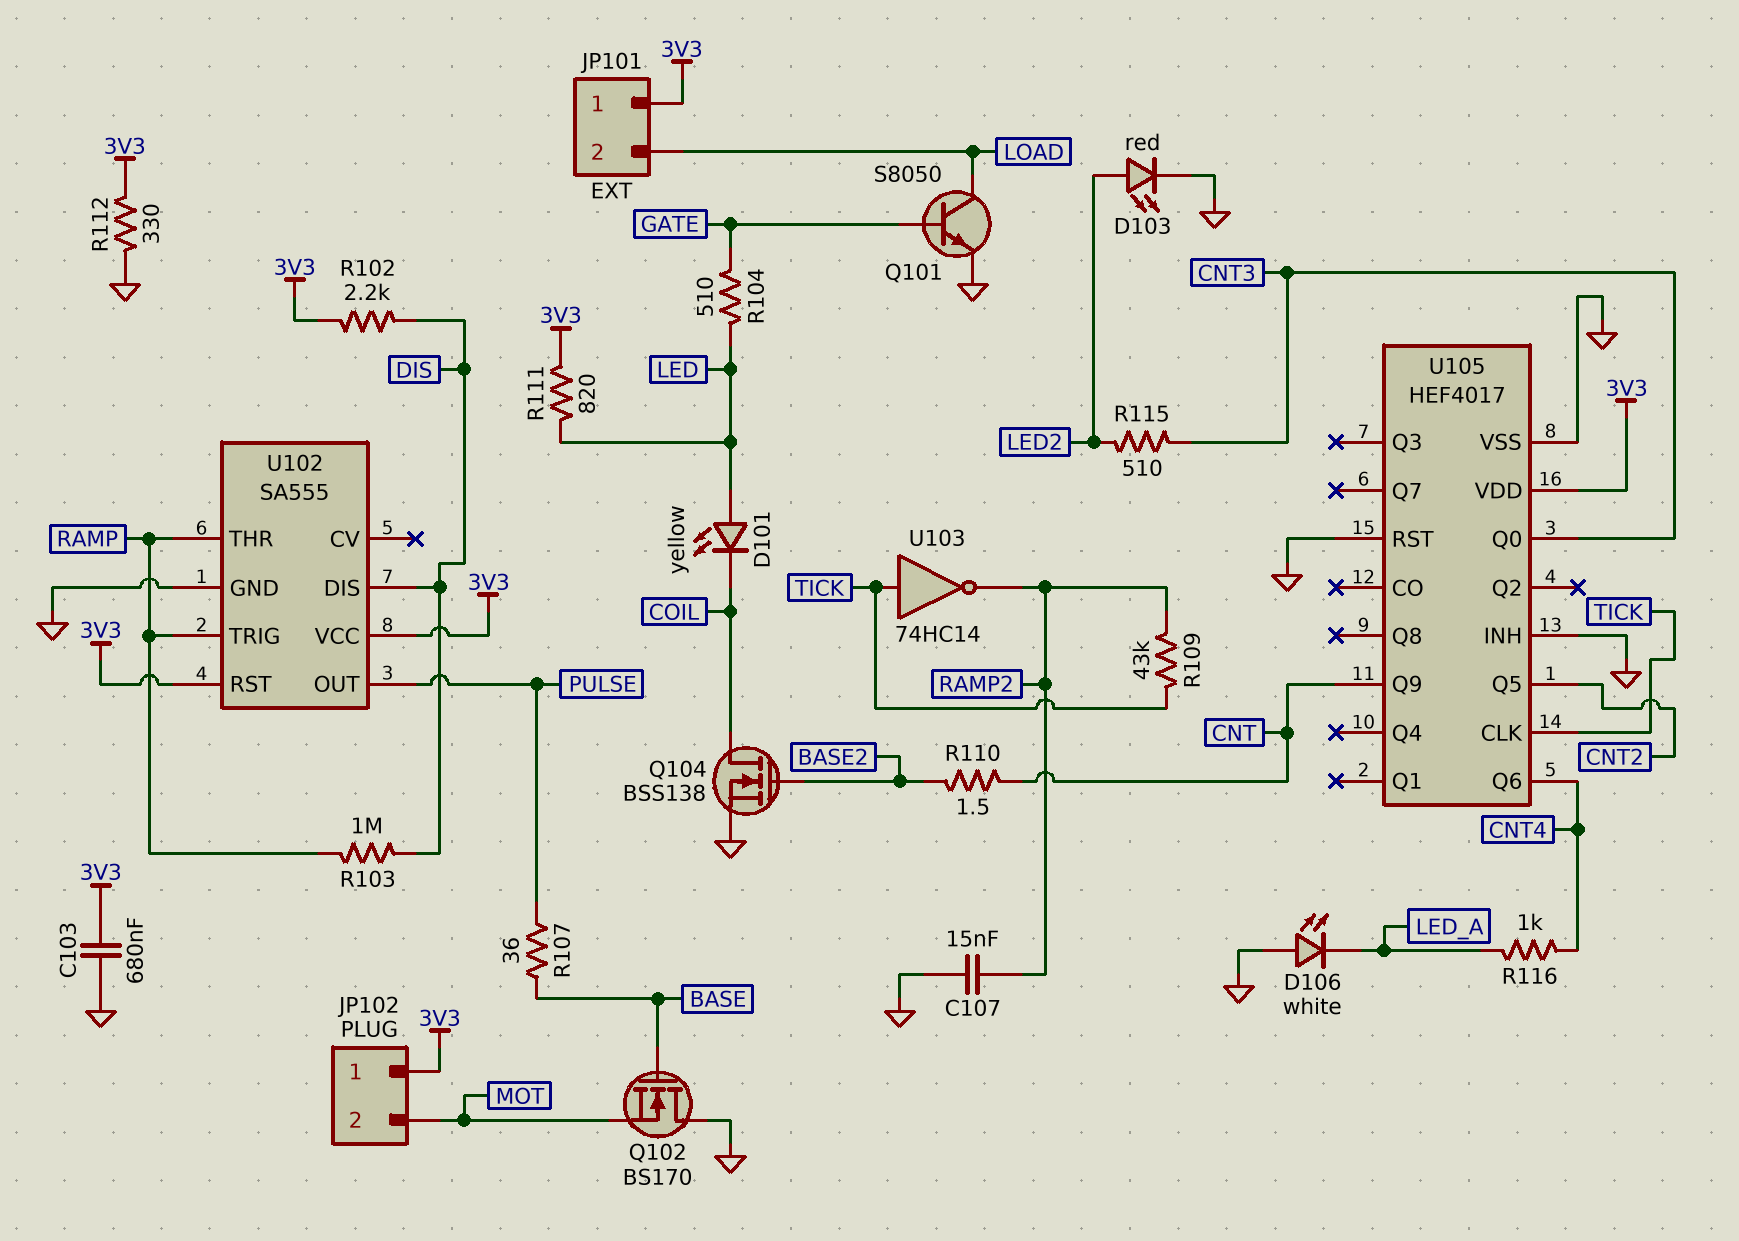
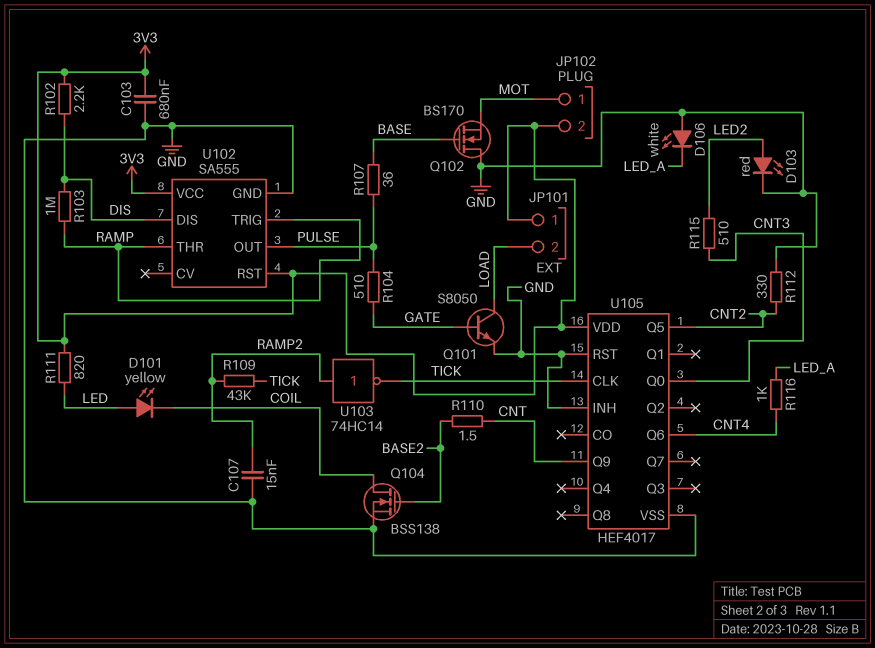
JP102 pin 1: 3V3 -> MOT
JP102 pin 2: MOT -> 3V3
R104: 510 (GATE, LED) -> 510 (GATE, PULSE)
R112: 330 (3V3, GND) -> 330 (CNT2, GND)
U103: NOT 74HC14 (in TICK, out RAMP2) -> NOT 74HC14 (in RAMP2, out TICK)

